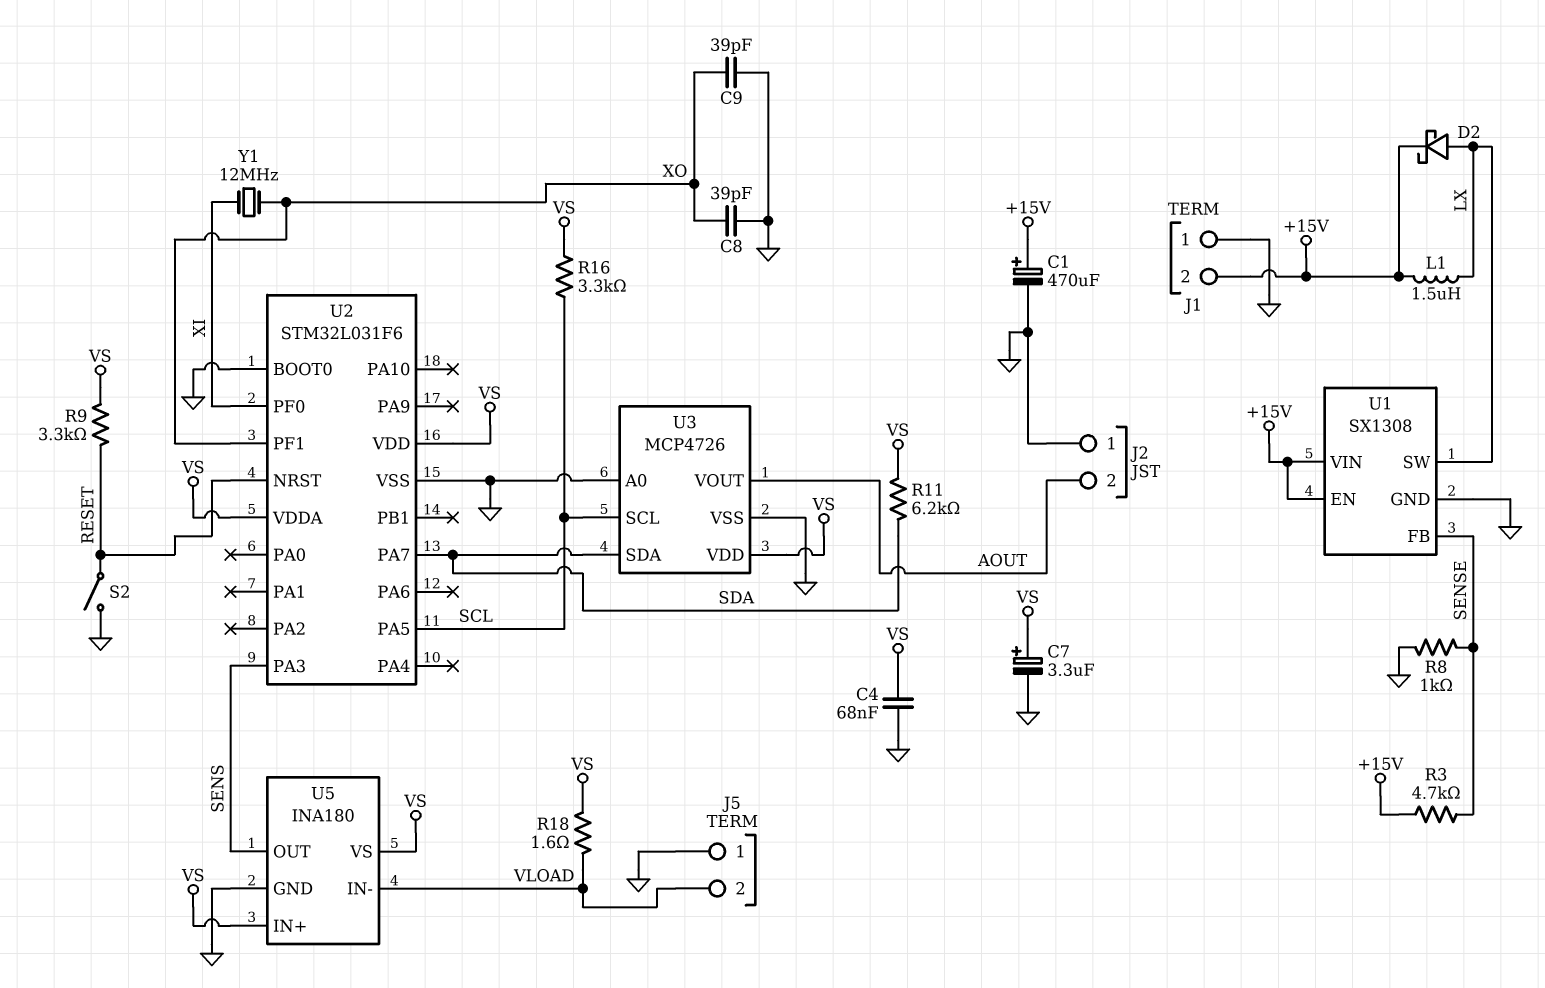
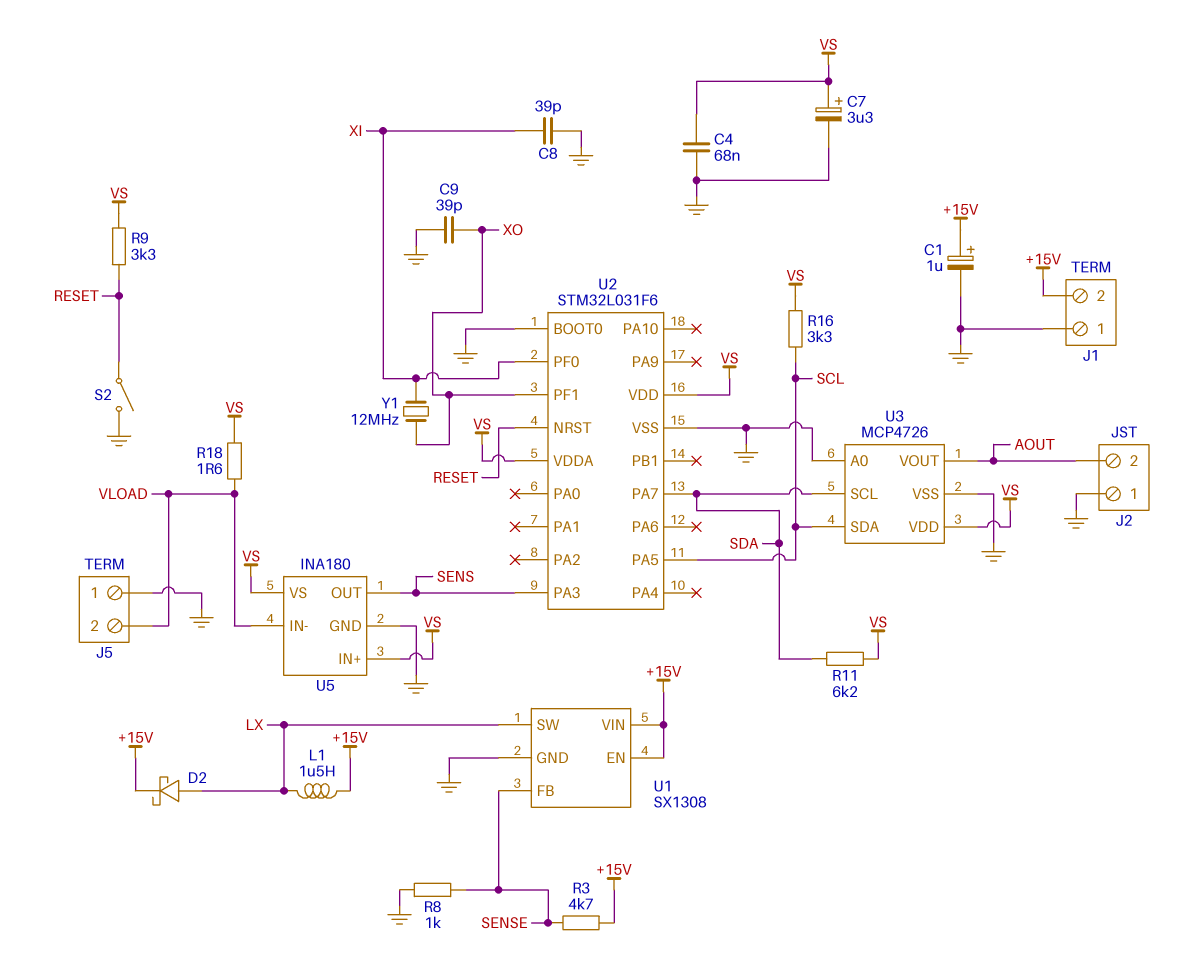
C1: 470uF (plus +15V, minus GND) -> 1uF (plus +15V, minus GND)
C8: 39pF (GND, XO) -> 39pF (GND, XI)
U3 pin SCL: SCL -> SDA
U3 pin SDA: SDA -> SCL

